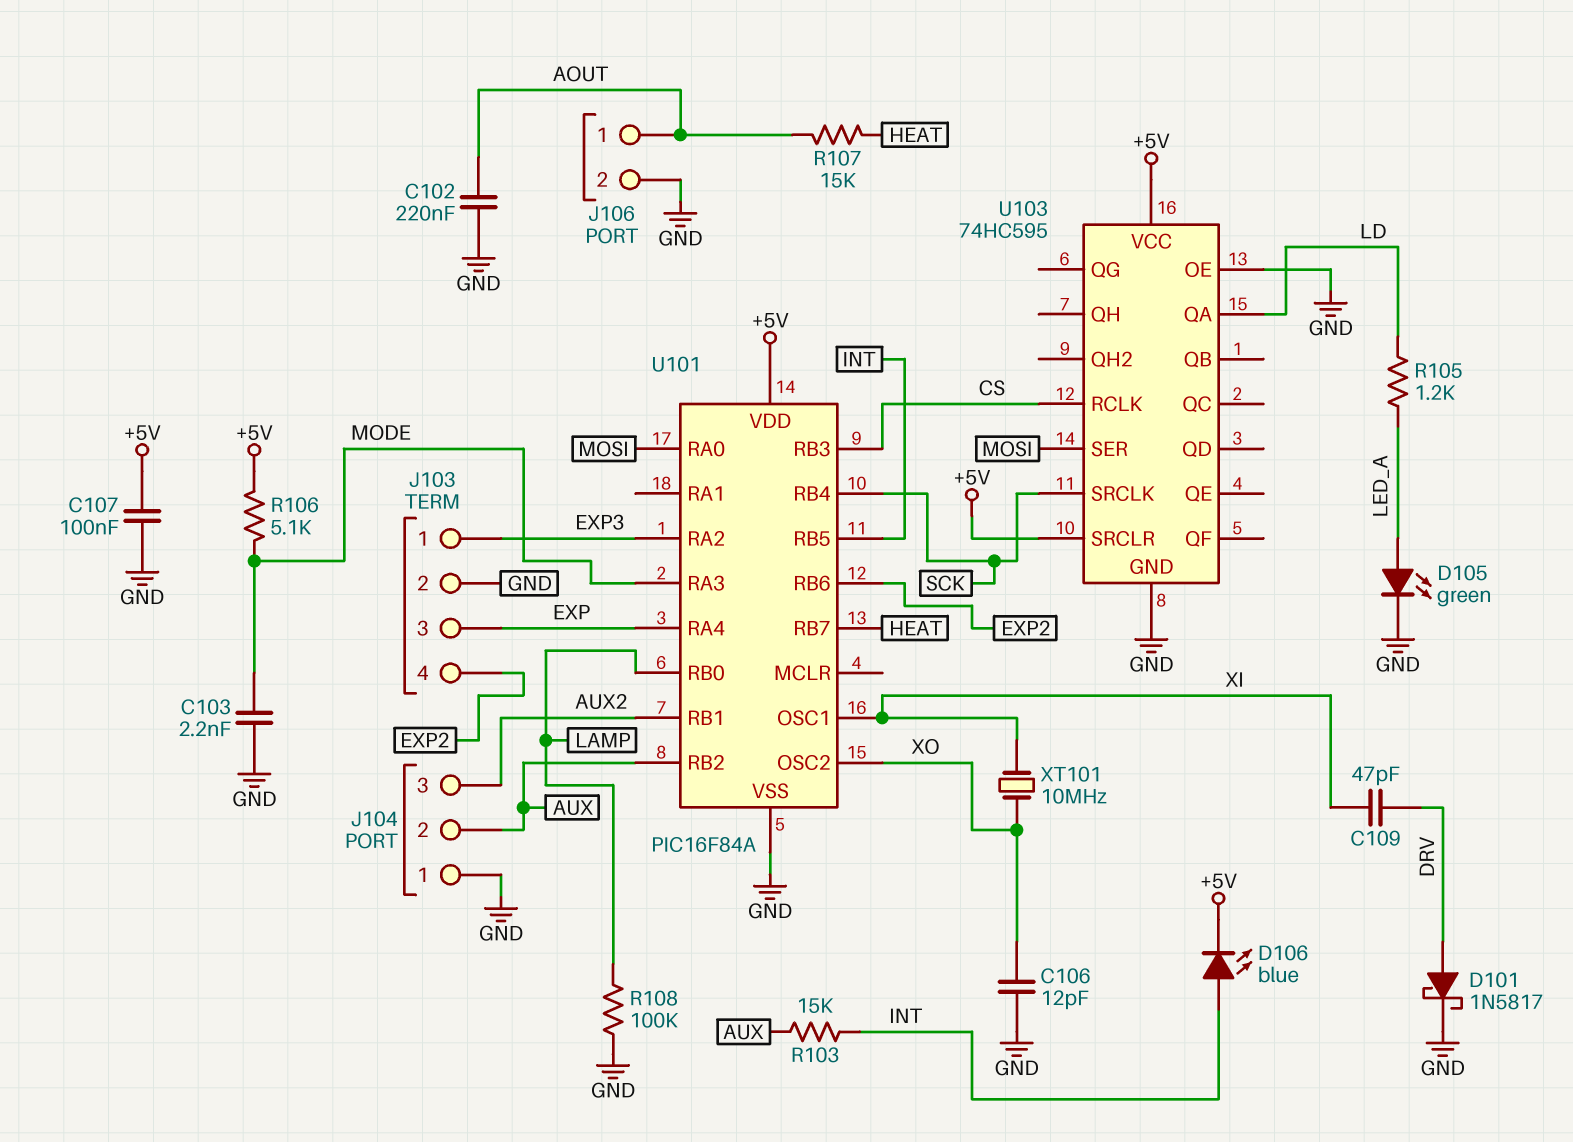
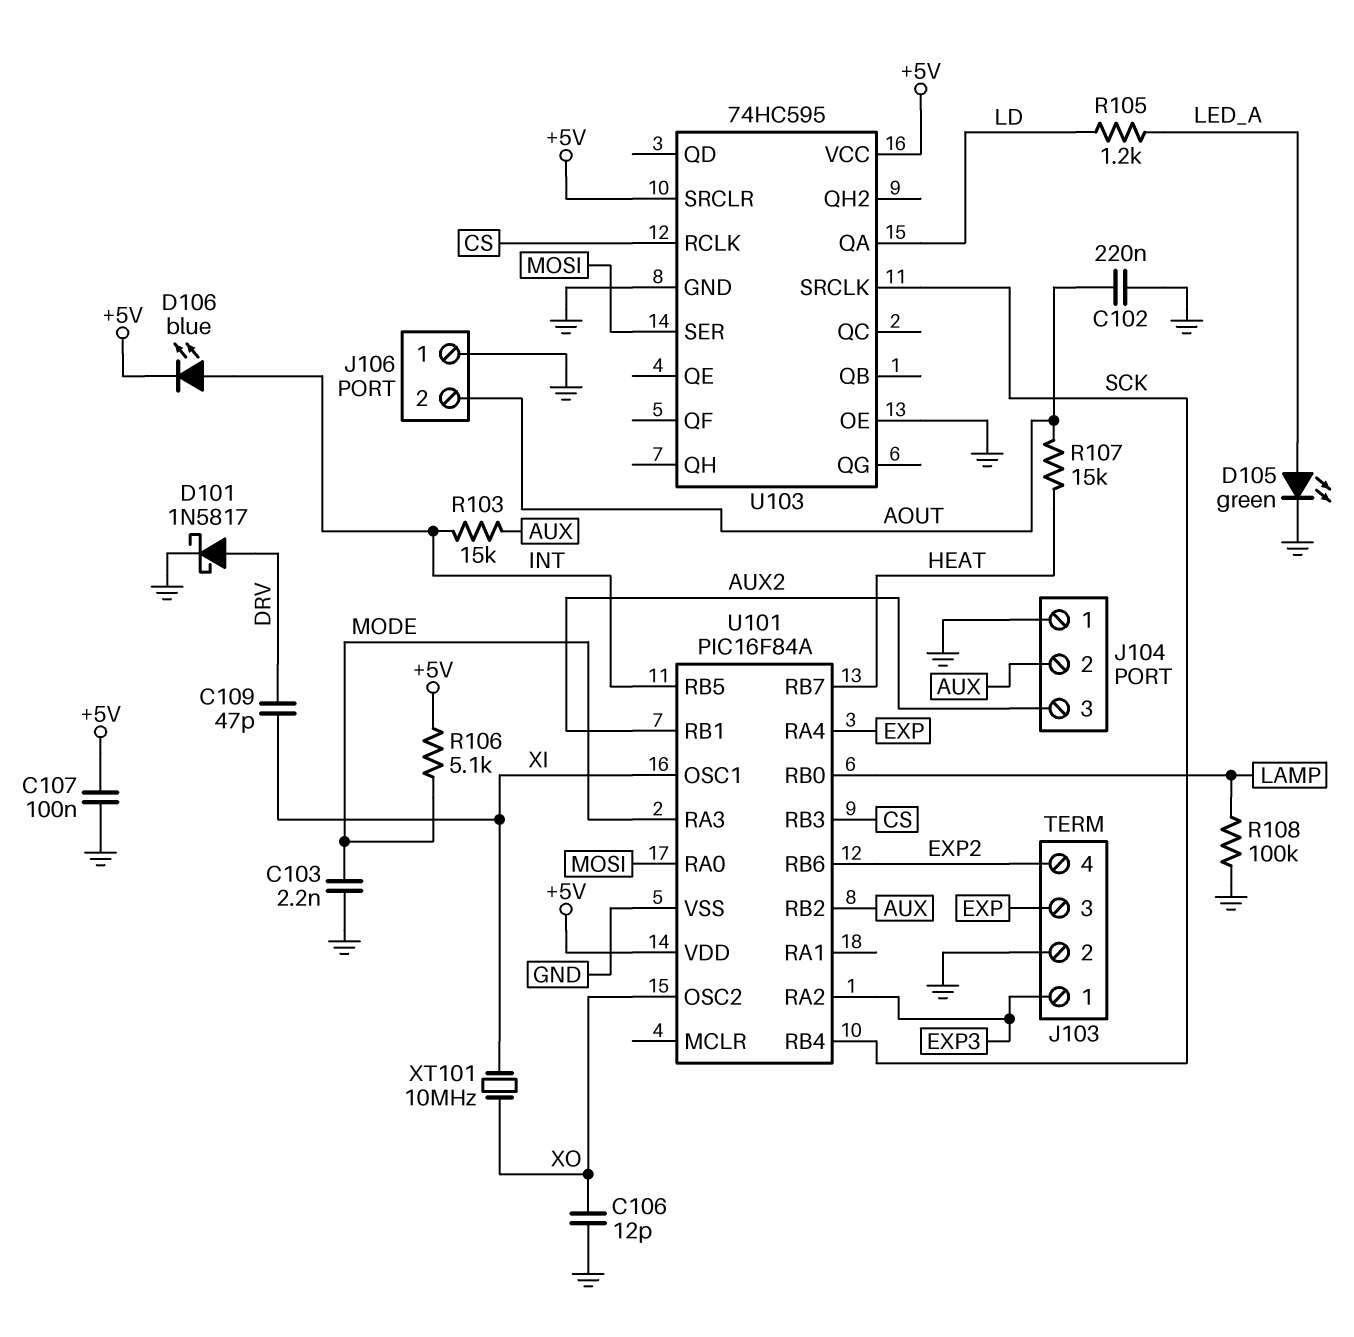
J106 pin 1: AOUT -> GND
J106 pin 2: GND -> AOUT

